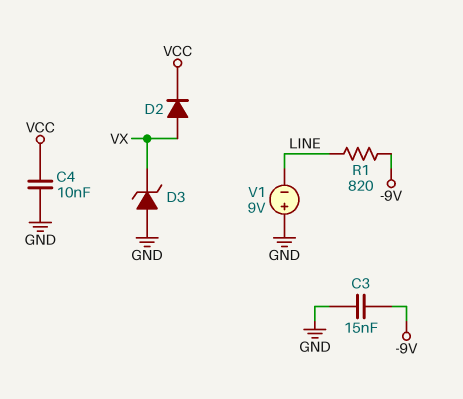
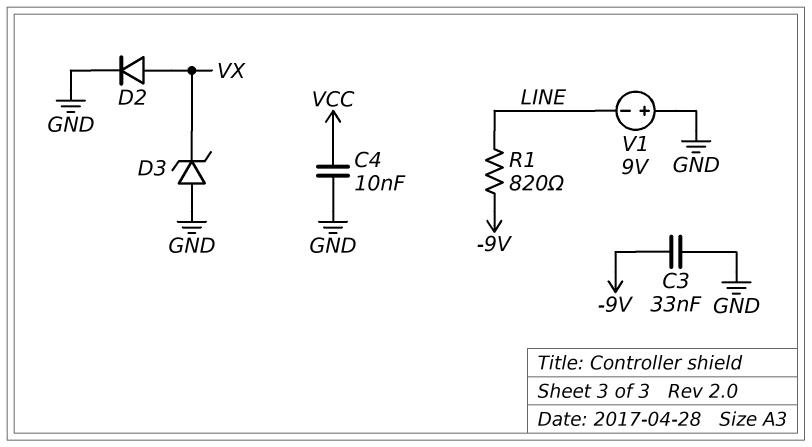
C3: 15nF (-9V, GND) -> 33nF (-9V, GND)
D2: diode (A VX, K VCC) -> diode (A VX, K GND)

